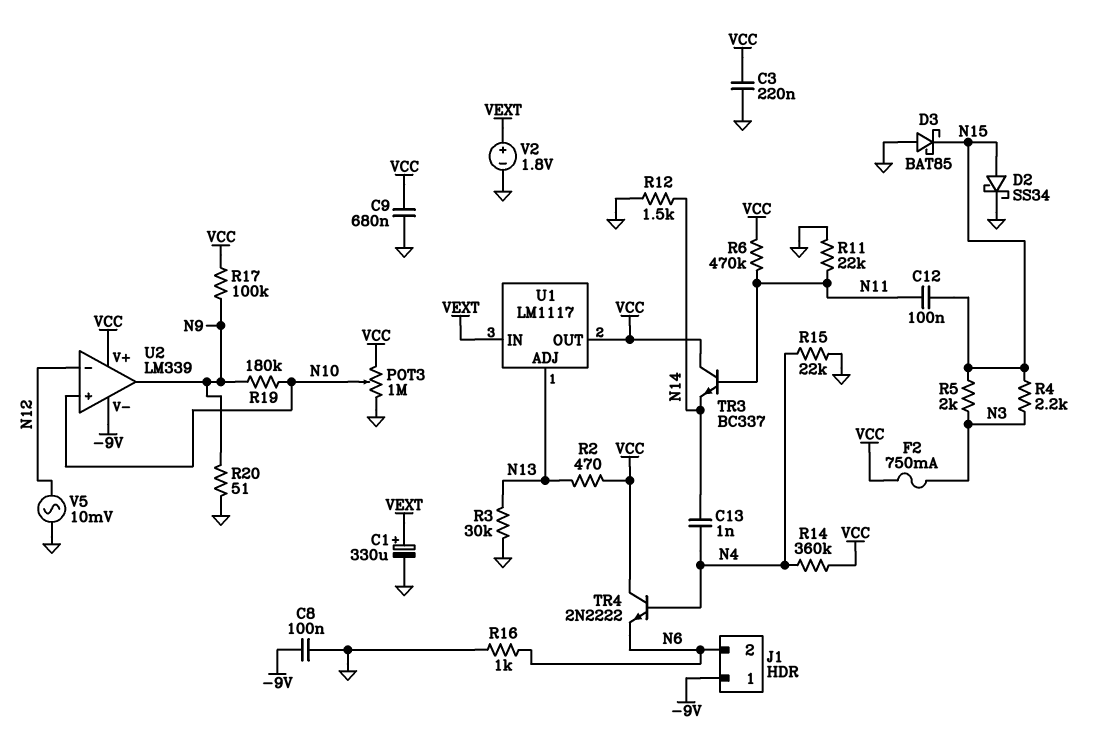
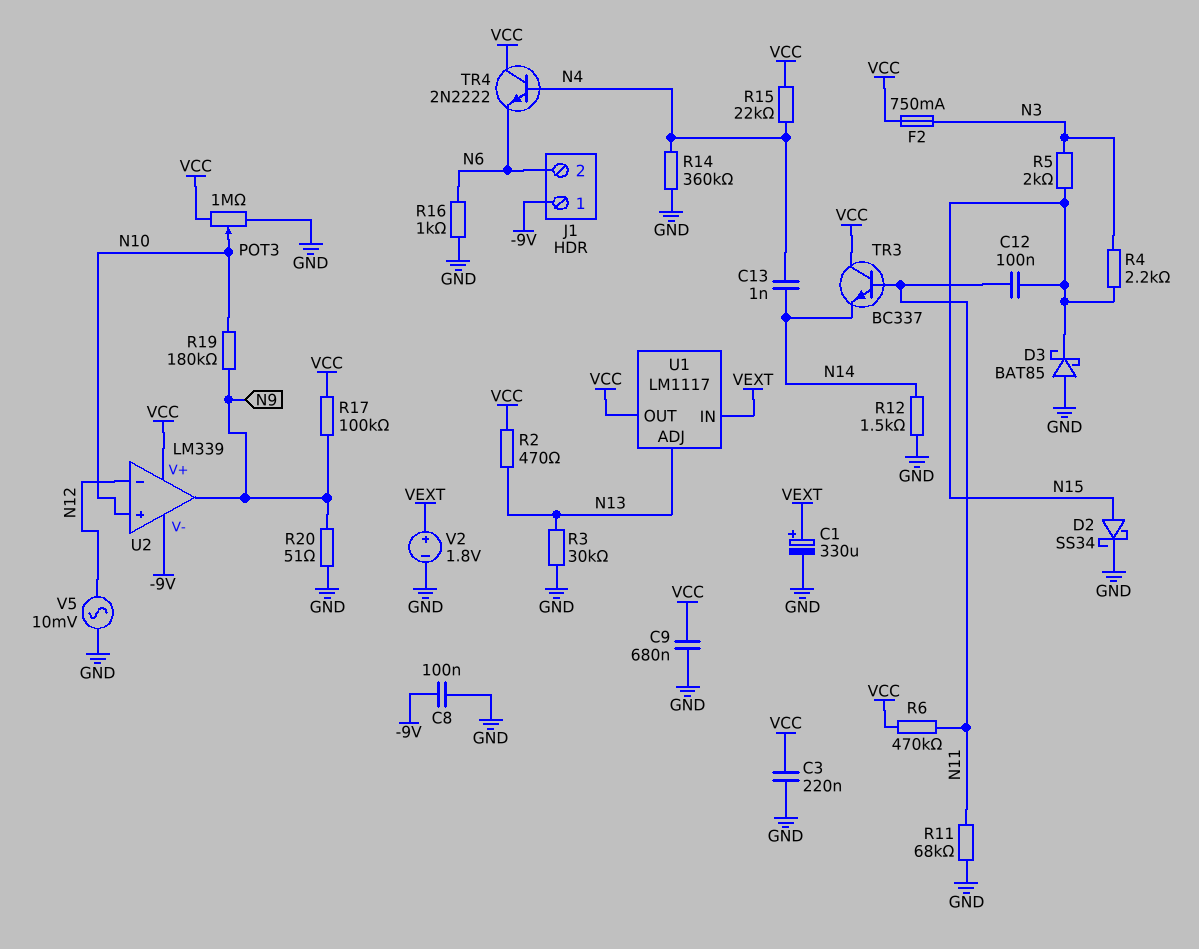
R11: 22k (GND, N11) -> 68k (GND, N11)
R14: 360k (N4, VCC) -> 360k (GND, N4)
R15: 22k (GND, N4) -> 22k (N4, VCC)

